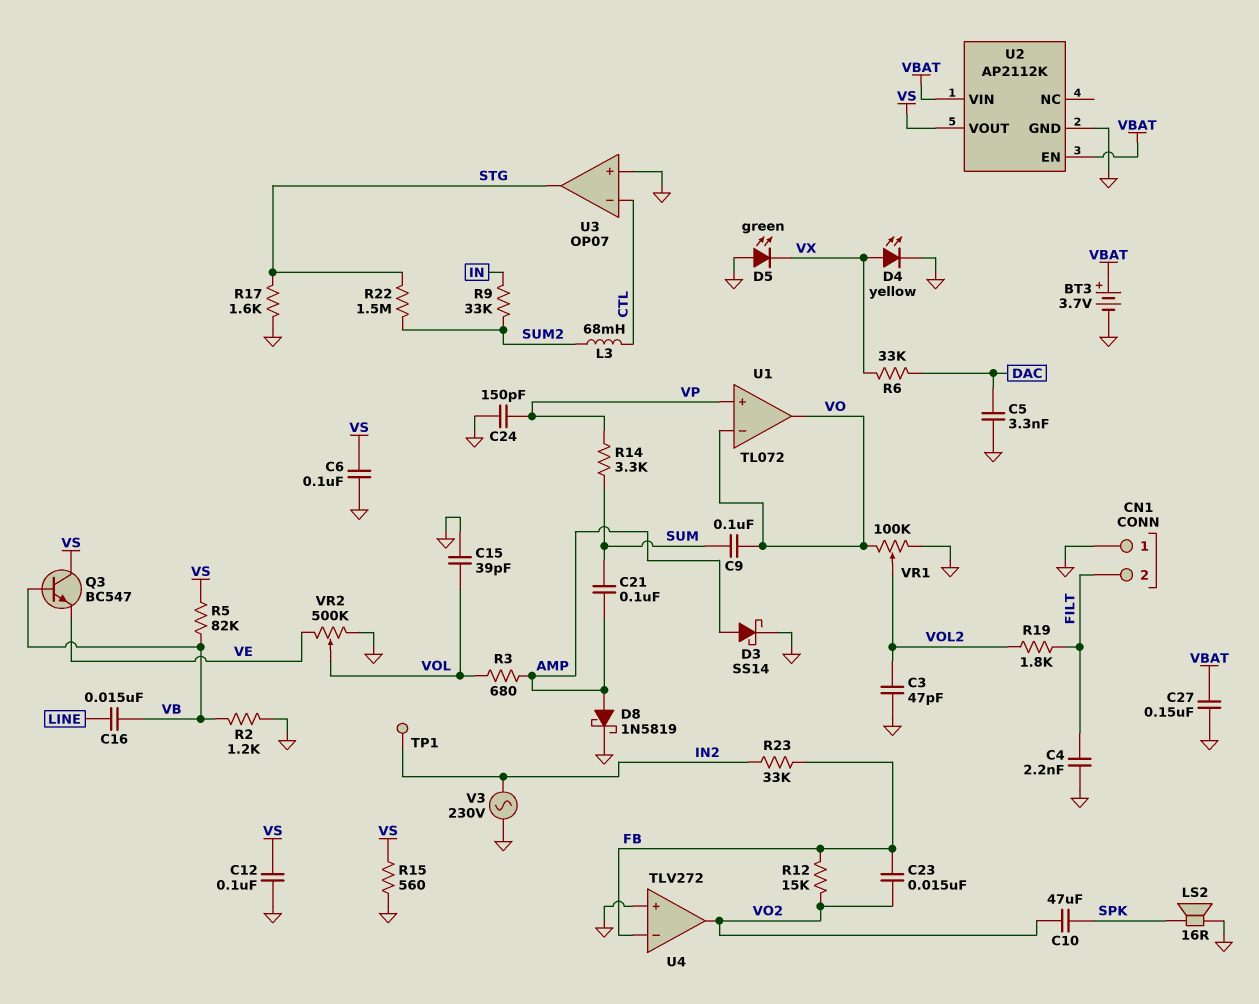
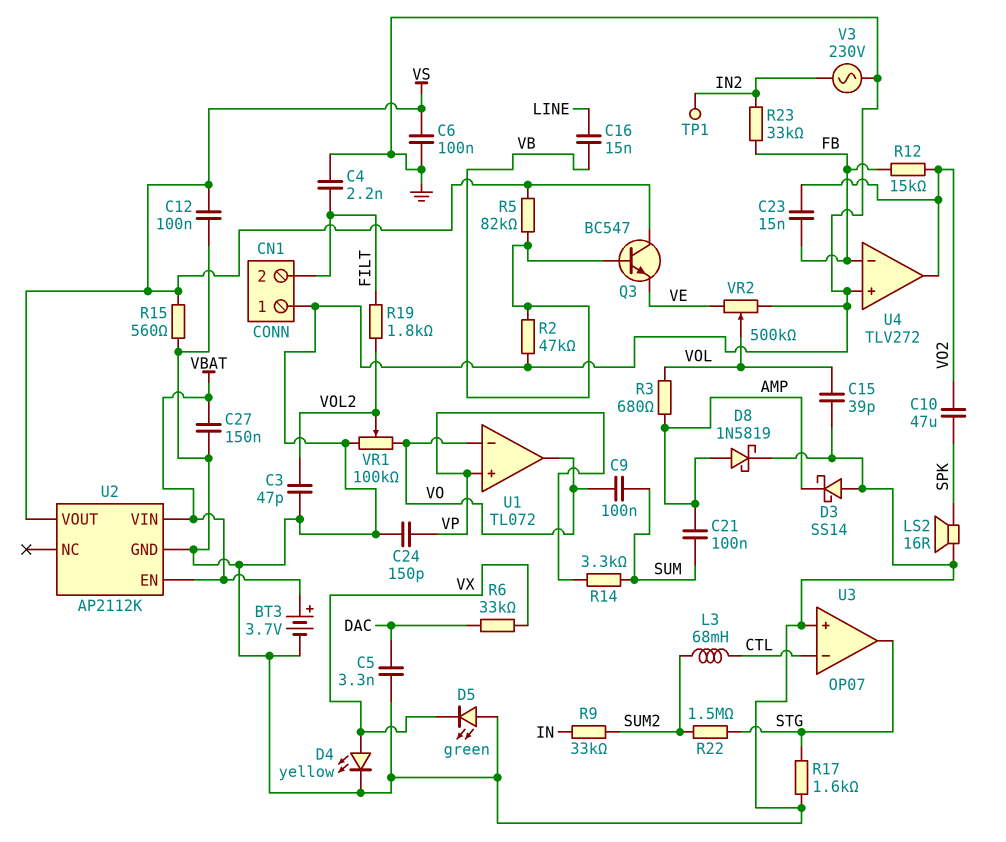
D3: schottky SS14 (A AMP, K GND) -> schottky SS14 (A GND, K AMP)
R2: 1.2k (GND, VB) -> 47k (GND, VB)

